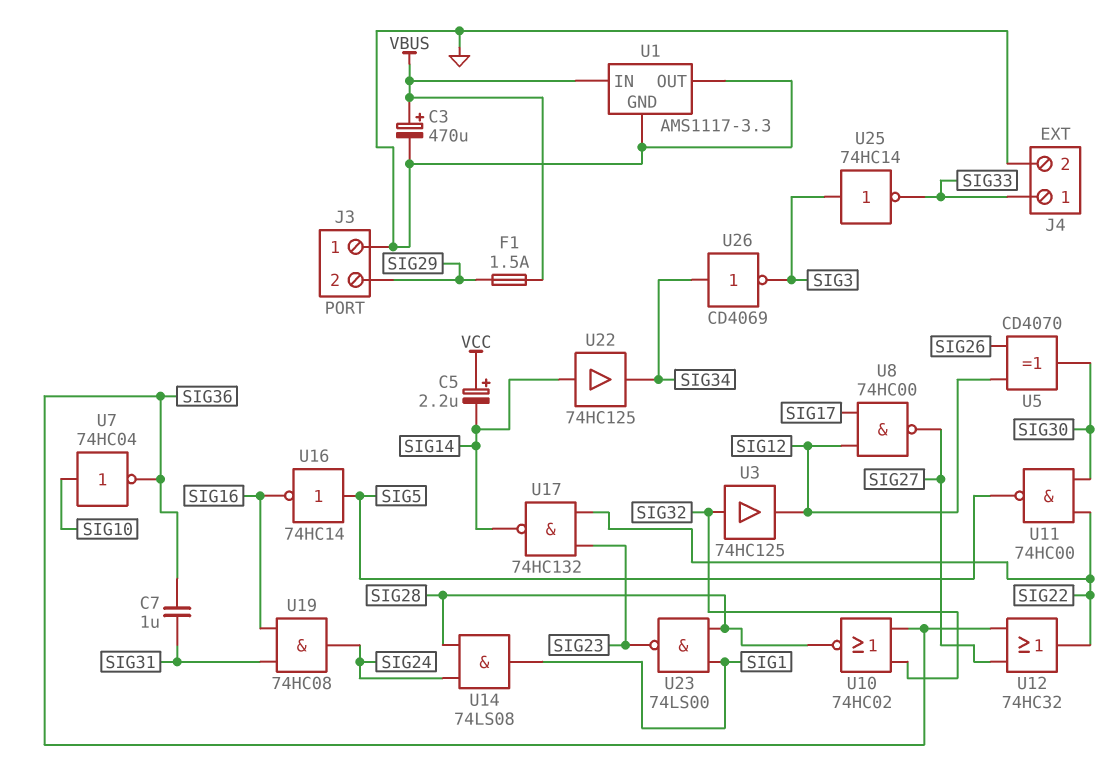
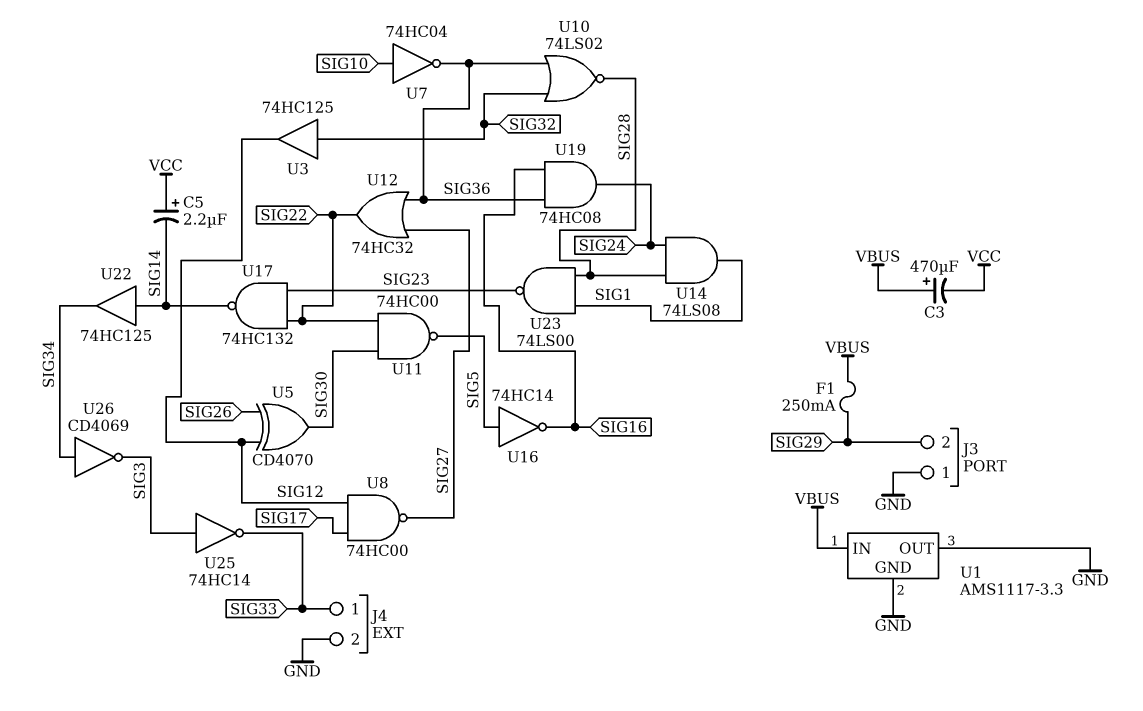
C3: 470uF (plus VBUS, minus GND) -> 470uF (plus VBUS, minus VCC)
C7: 1uF (SIG31, SIG36) -> none
F1: 1.5A (SIG29, VBUS) -> 250mA (SIG29, VBUS)
U10: NOR 74HC02 (in SIG32, in SIG36, out SIG28) -> NOR 74LS02 (in SIG32, in SIG36, out SIG28)
U19: AND 74HC08 (in SIG16, in SIG31, out SIG24) -> AND 74HC08 (in SIG16, in SIG36, out SIG24)

